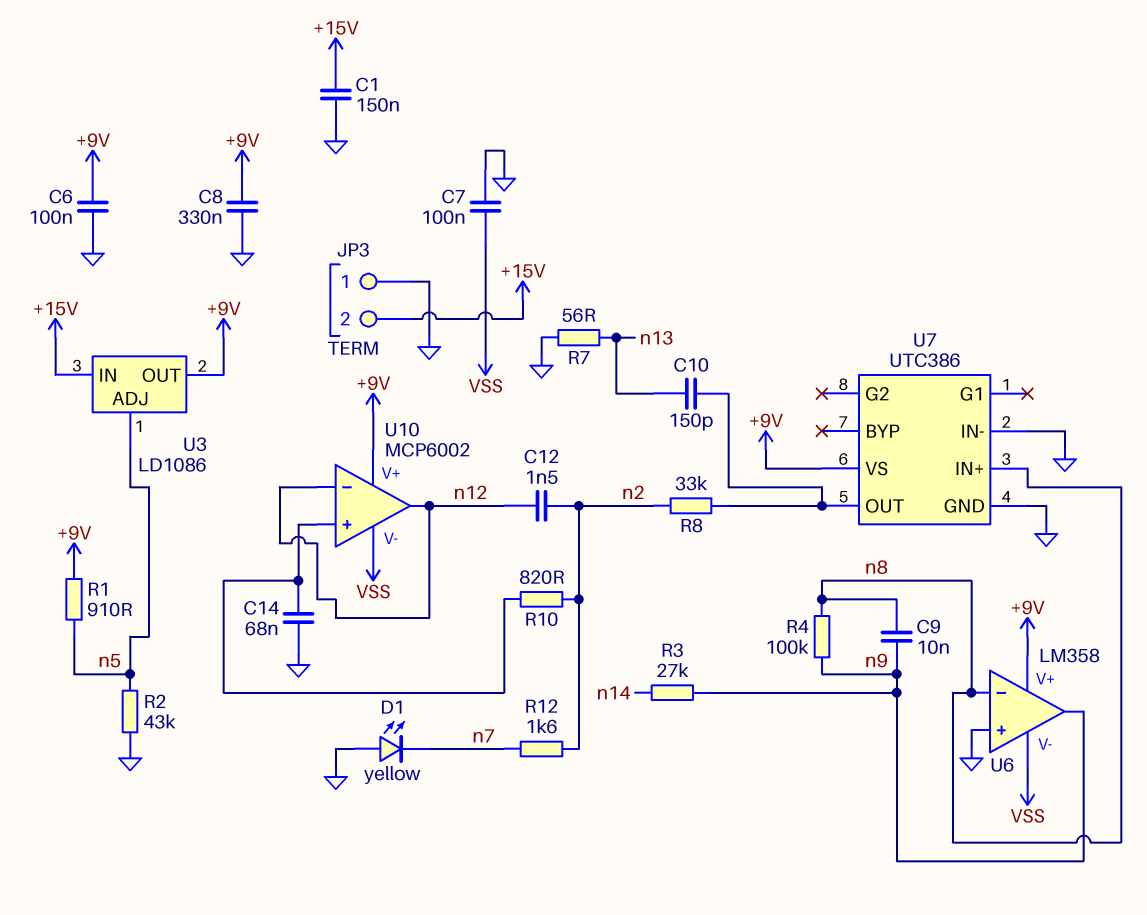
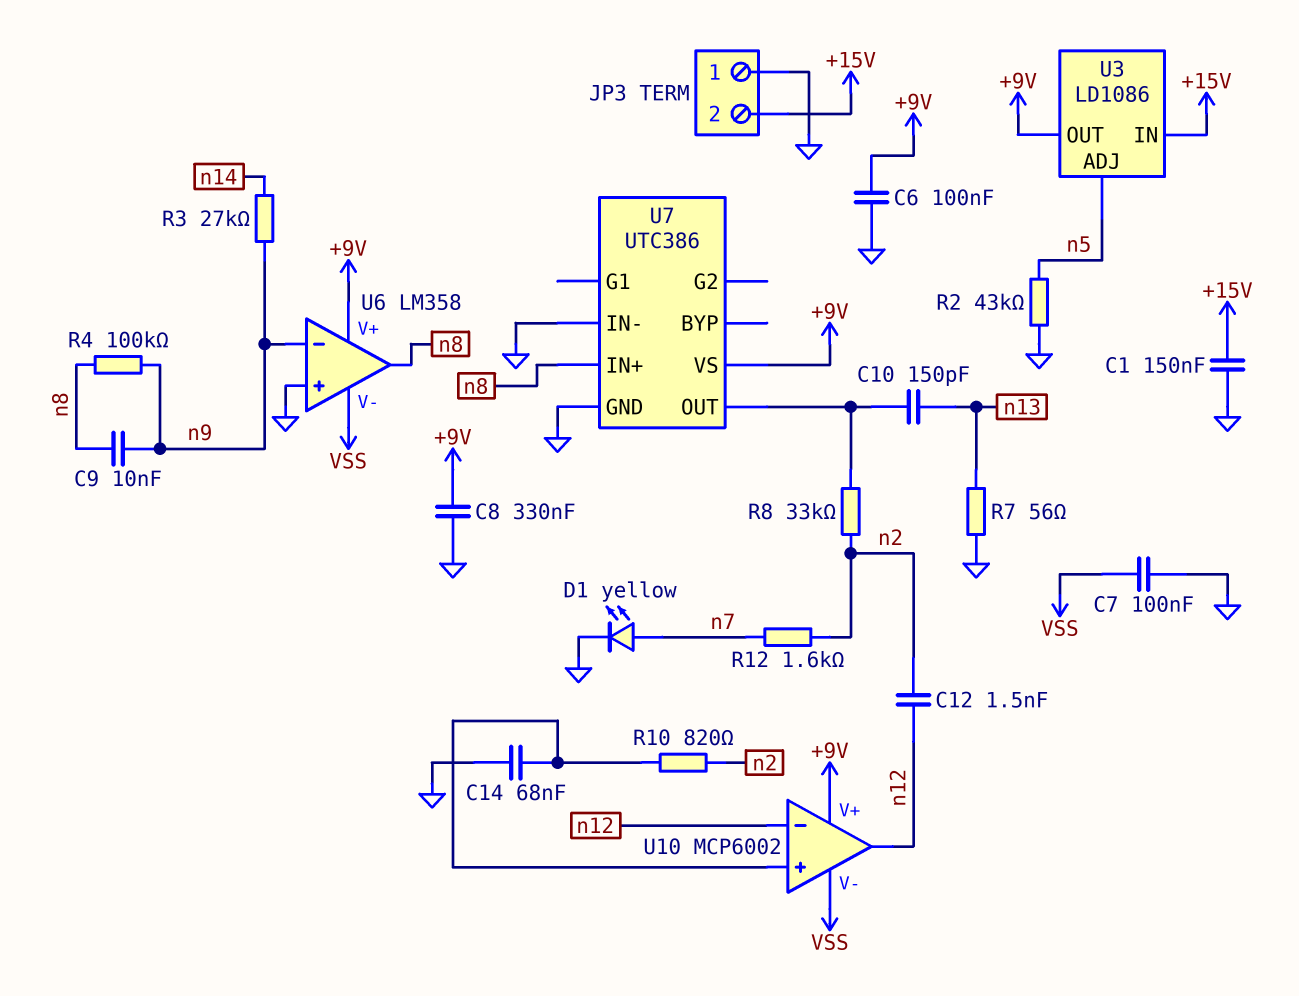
D1: LED yellow (A GND, K n7) -> LED yellow (A n7, K GND)
R1: 910 (+9V, n5) -> none
U6 pin in-: n8 -> n9
U6 pin out: n9 -> n8

